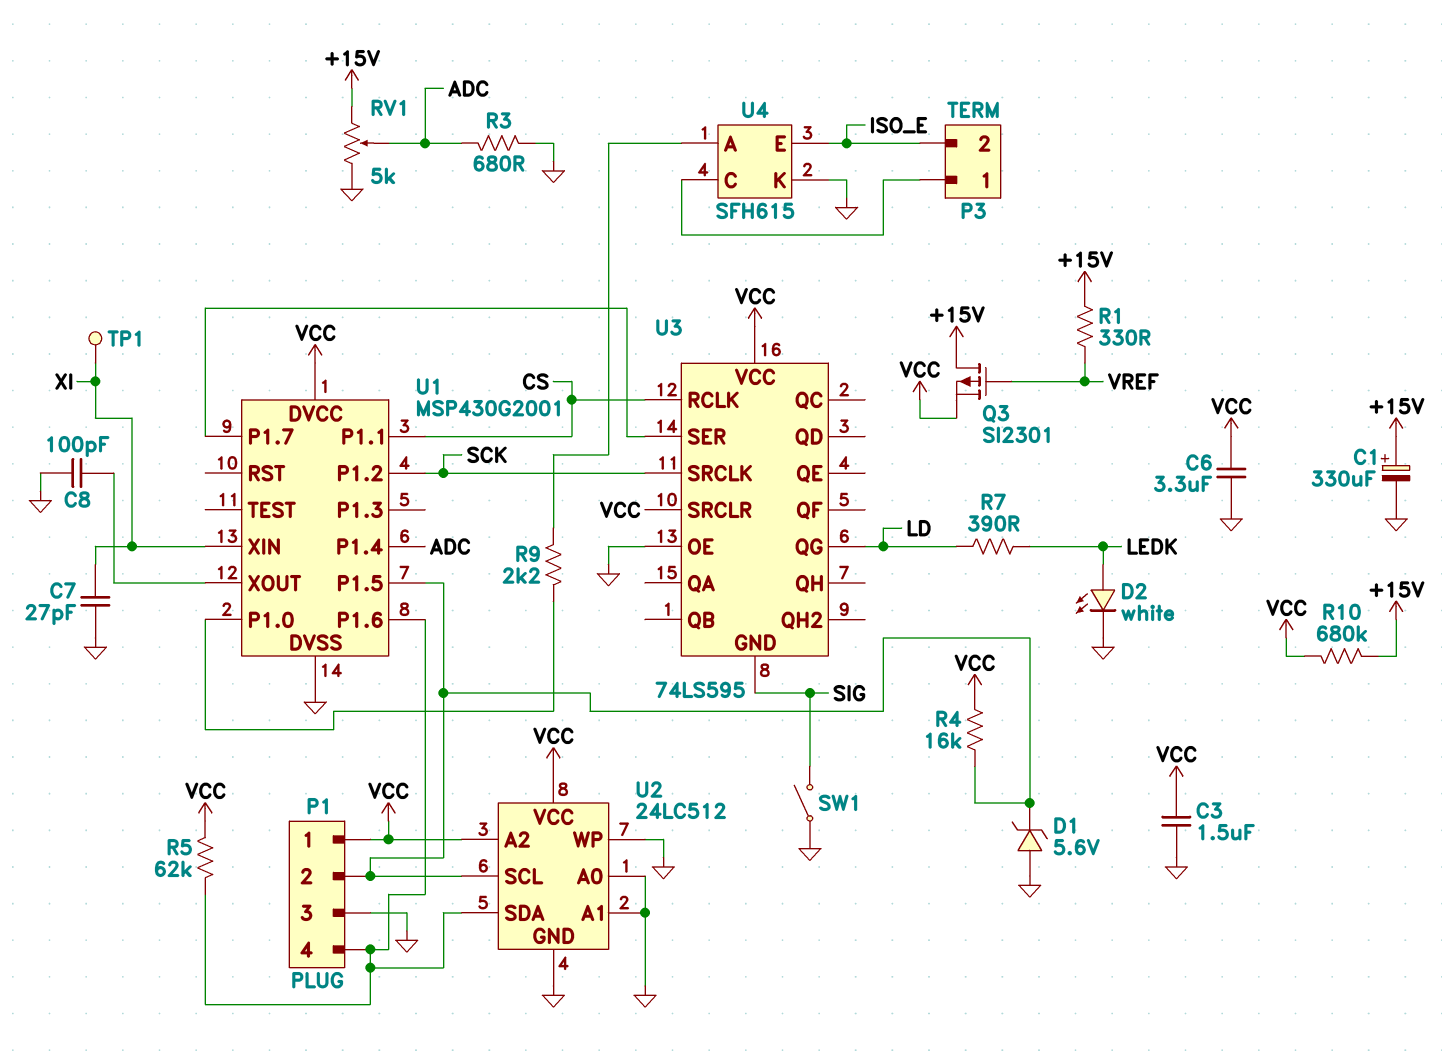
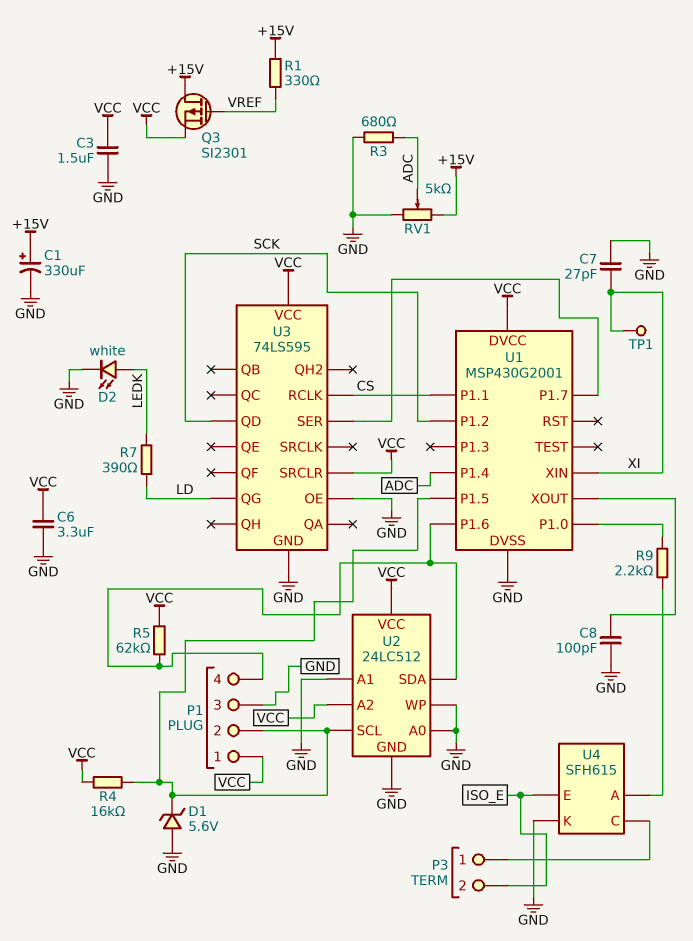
R10: 680k (+15V, VCC) -> none
SW1: switch (GND, SIG) -> none
U3 pin GND: SIG -> GND
U3 pin QD: none -> SCK
U3 pin SRCLK: SCK -> none

